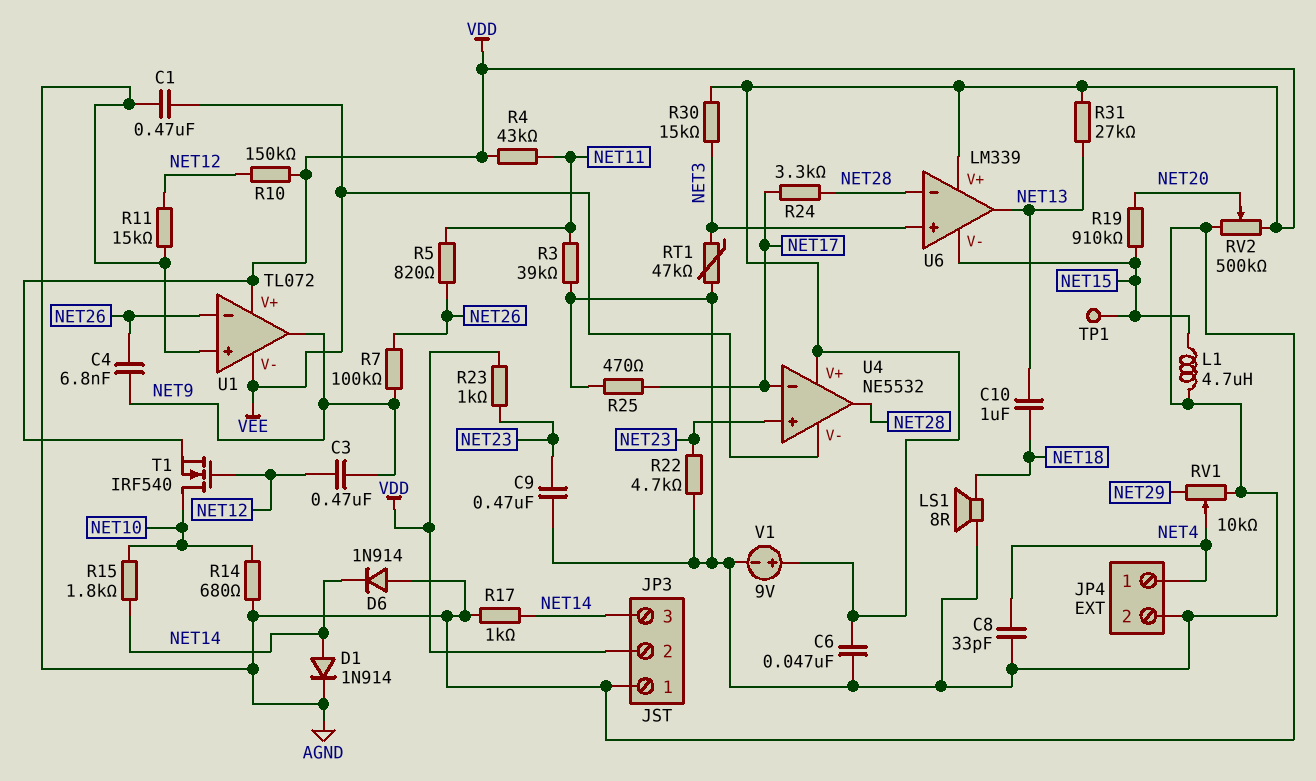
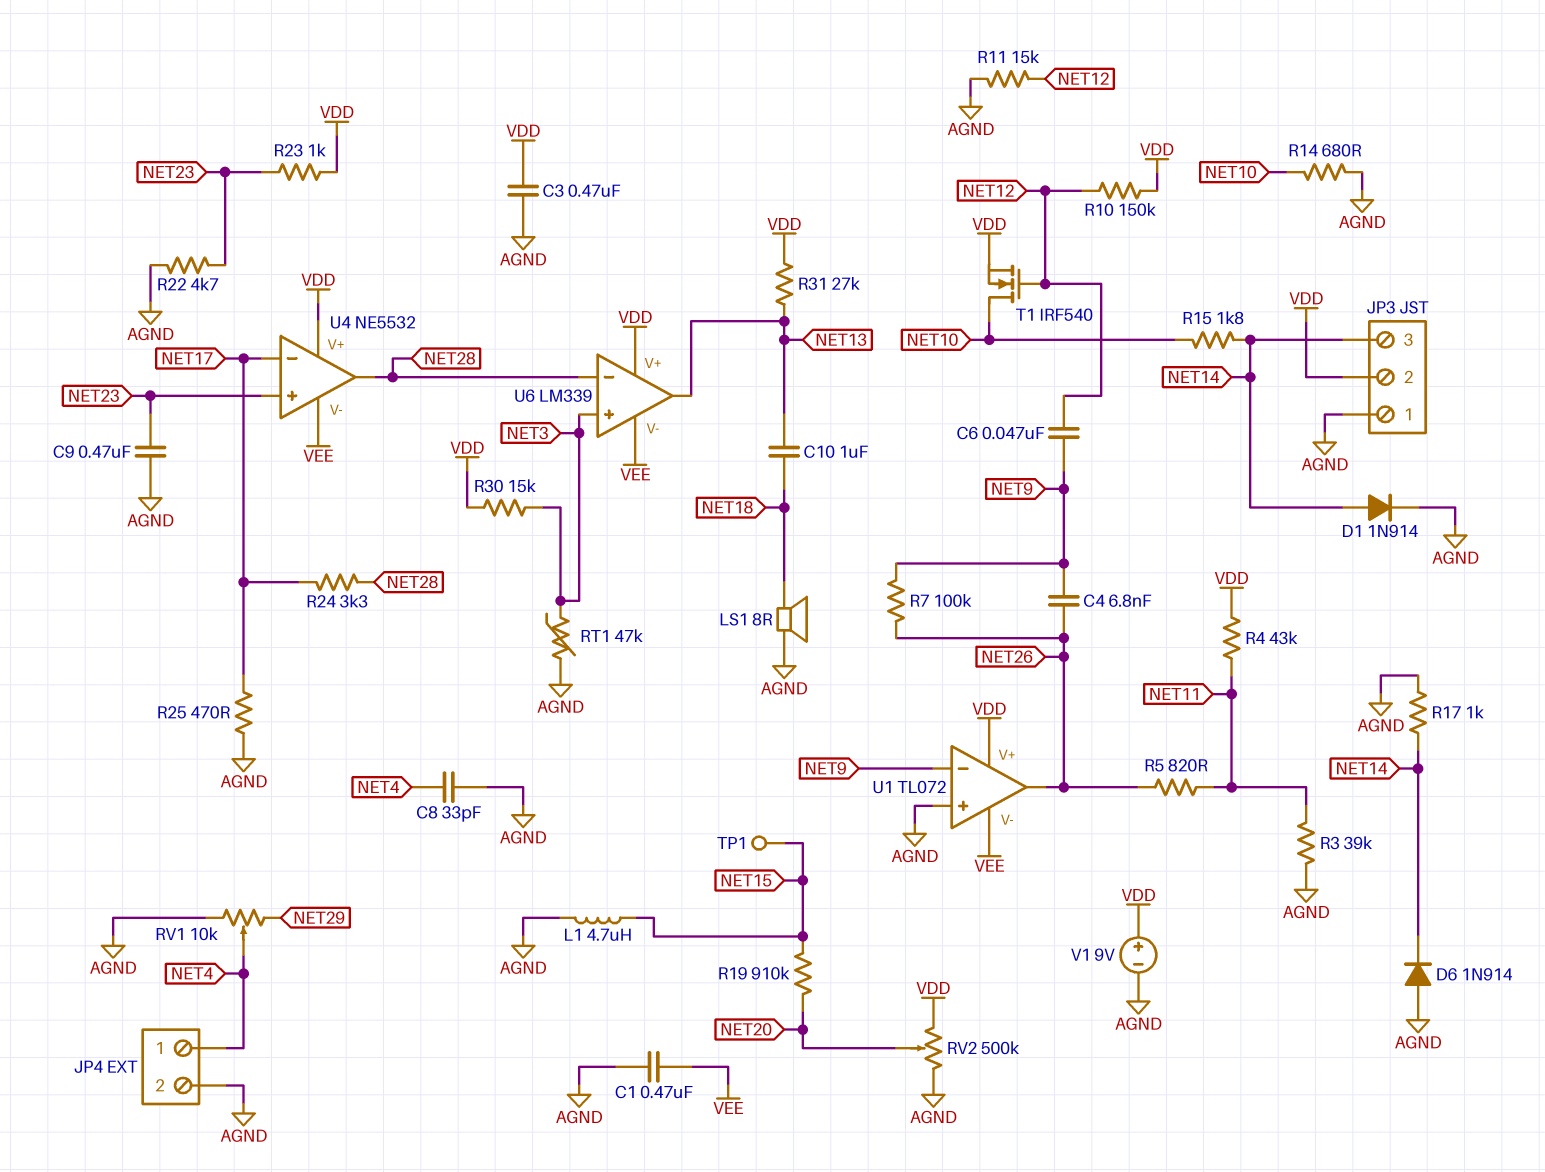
C3: 470nF (NET9, NET12) -> 470nF (AGND, VDD)
C6: 47nF (AGND, VDD) -> 47nF (NET9, NET12)
U1 pin in-: NET26 -> NET9
U1 pin out: NET9 -> NET26
U6 pin V-: NET15 -> VEE

